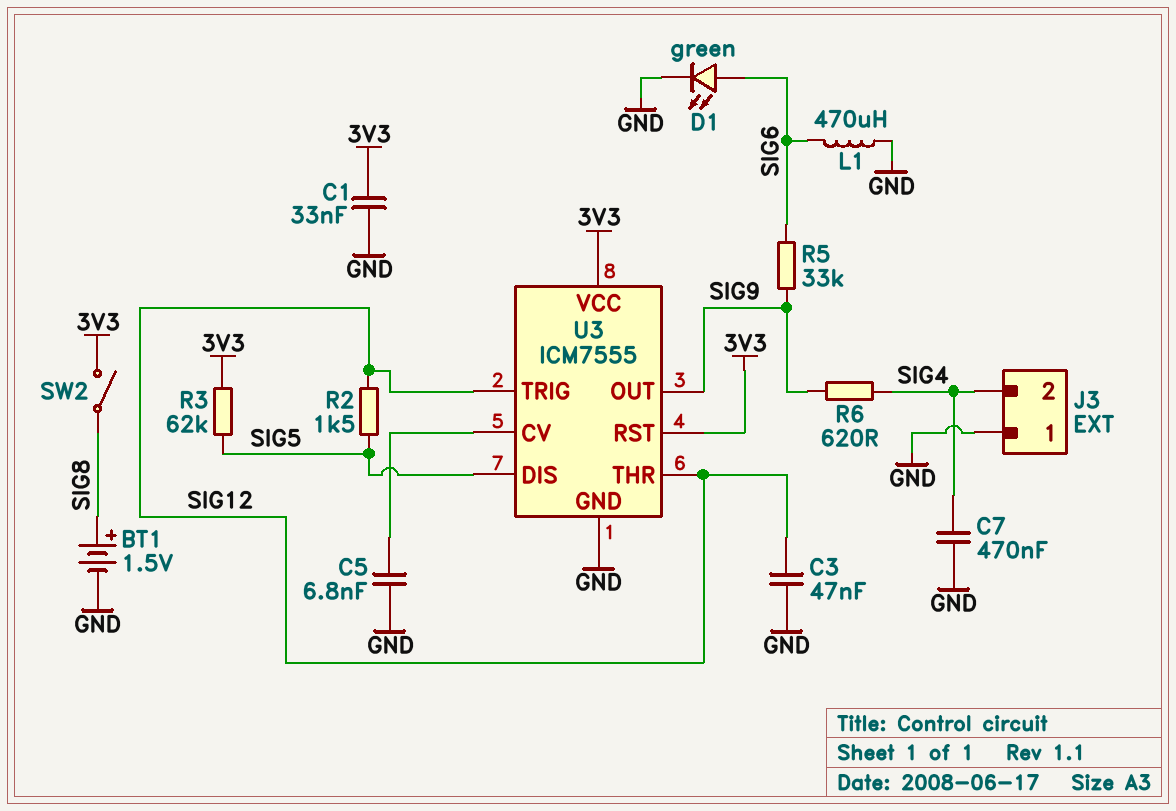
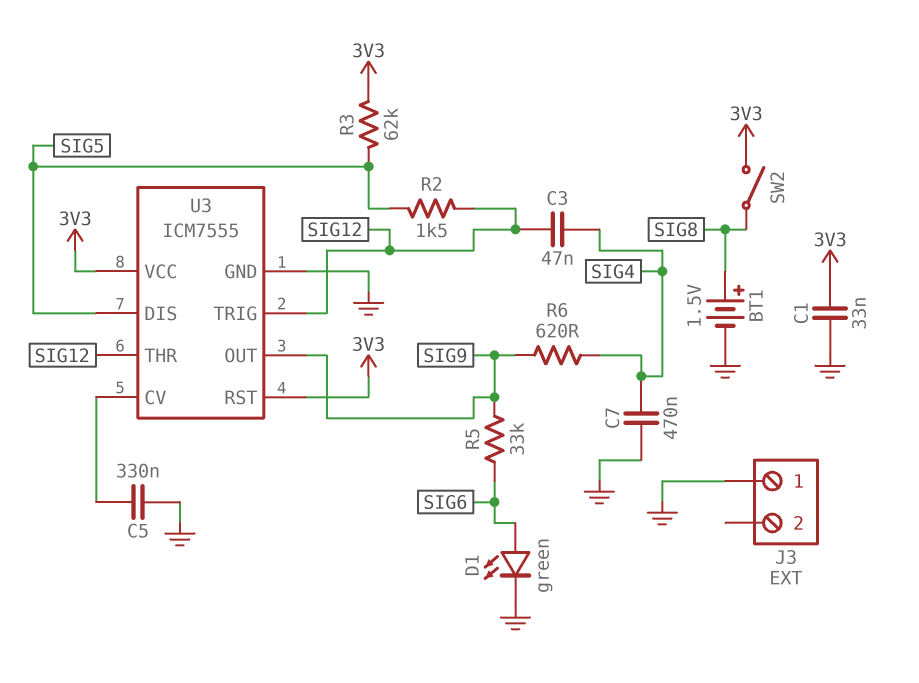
C3: 47nF (GND, SIG12) -> 47nF (SIG4, SIG12)
C5: 6.8nF (GND, U3/CV) -> 330nF (GND, U3/CV)
J3 pin 2: SIG4 -> none
L1: 470uH (GND, SIG6) -> none

